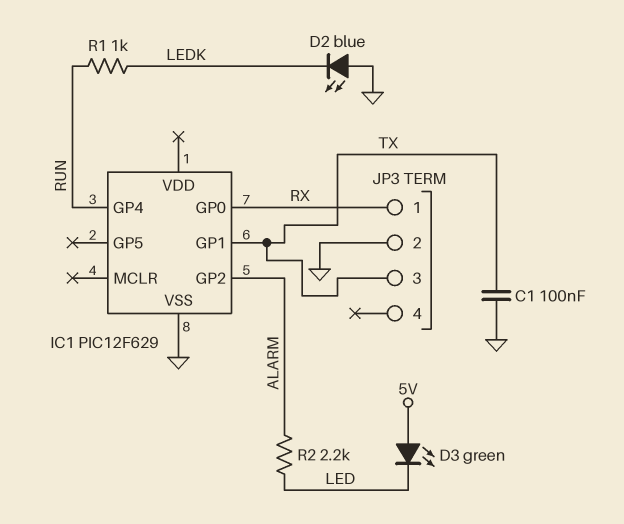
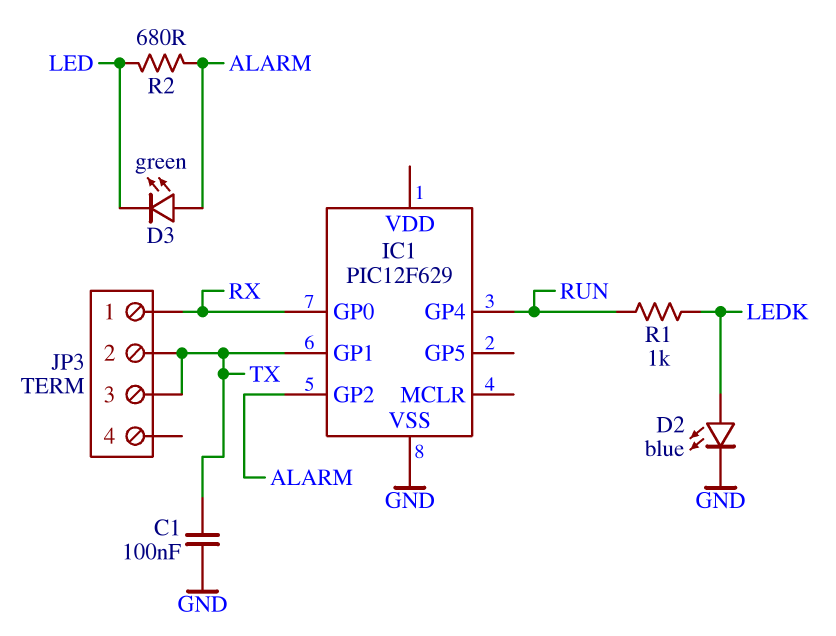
D2: LED blue (A GND, K LEDK) -> LED blue (A LEDK, K GND)
D3: LED green (A 5V, K LED) -> LED green (A ALARM, K LED)
JP3 pin 2: GND -> TX
R2: 2.2k (ALARM, LED) -> 680 (ALARM, LED)

